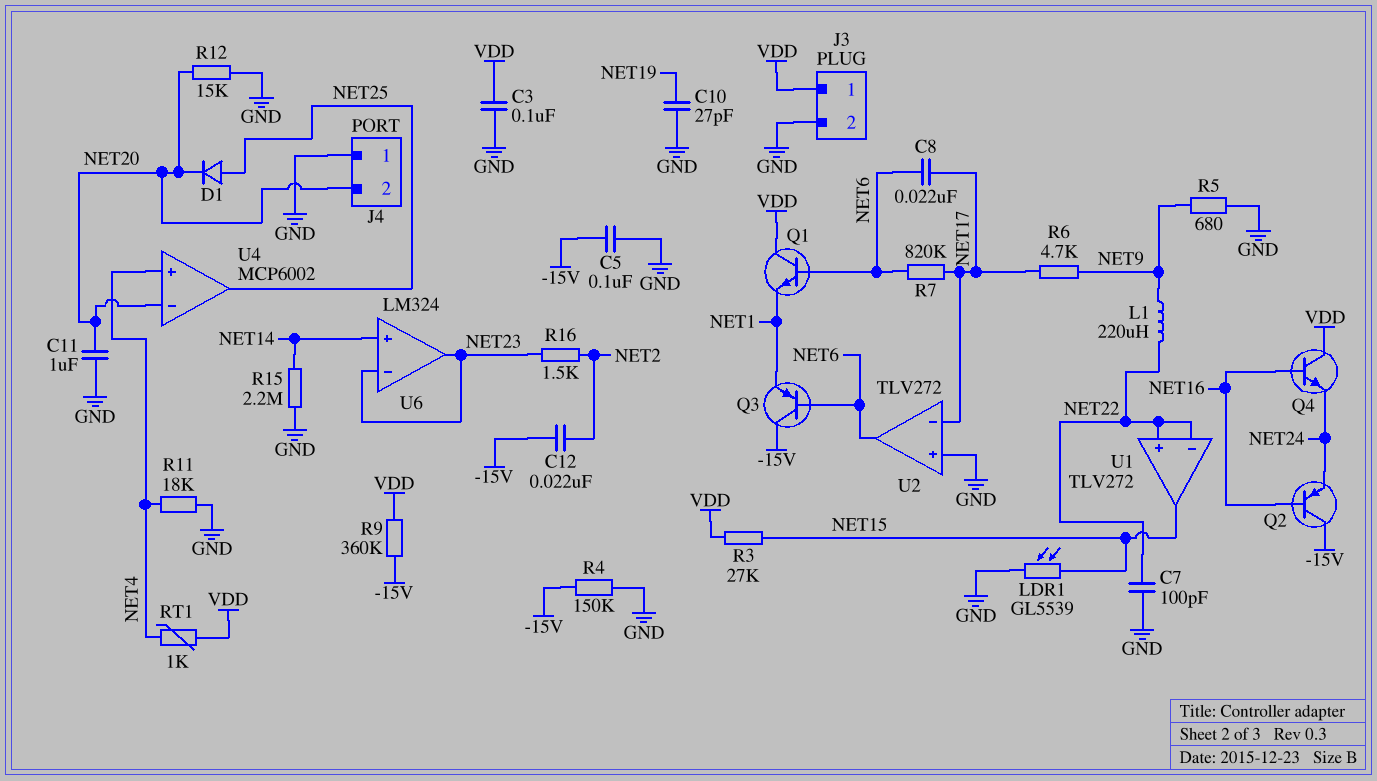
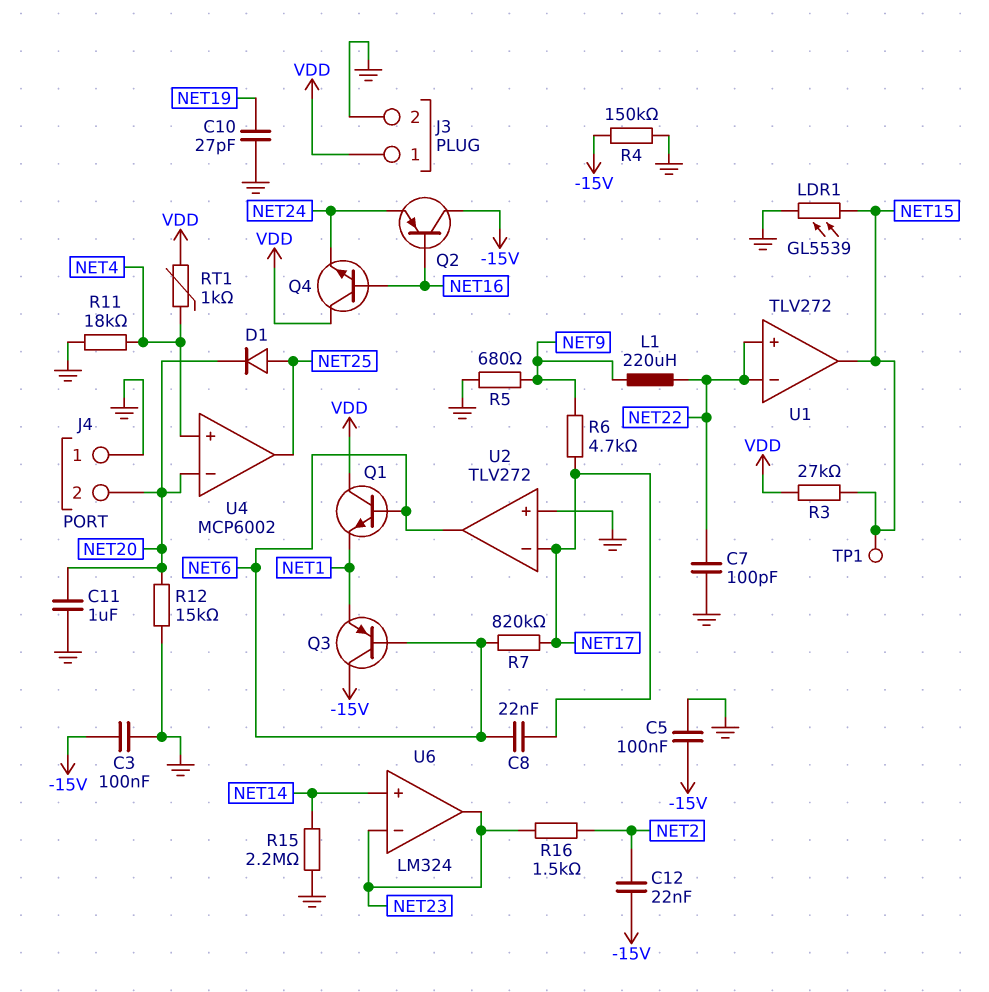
C3: 100nF (GND, VDD) -> 100nF (-15V, GND)
R9: 360k (-15V, VDD) -> none
TP1: none -> test point (NET15)

